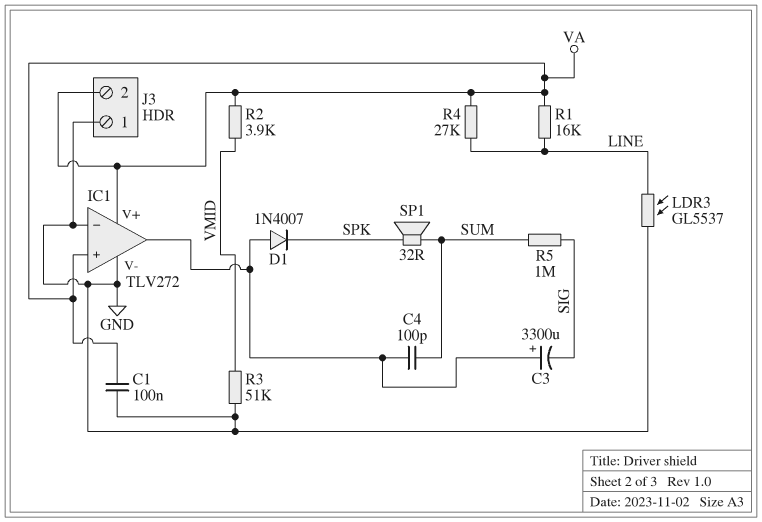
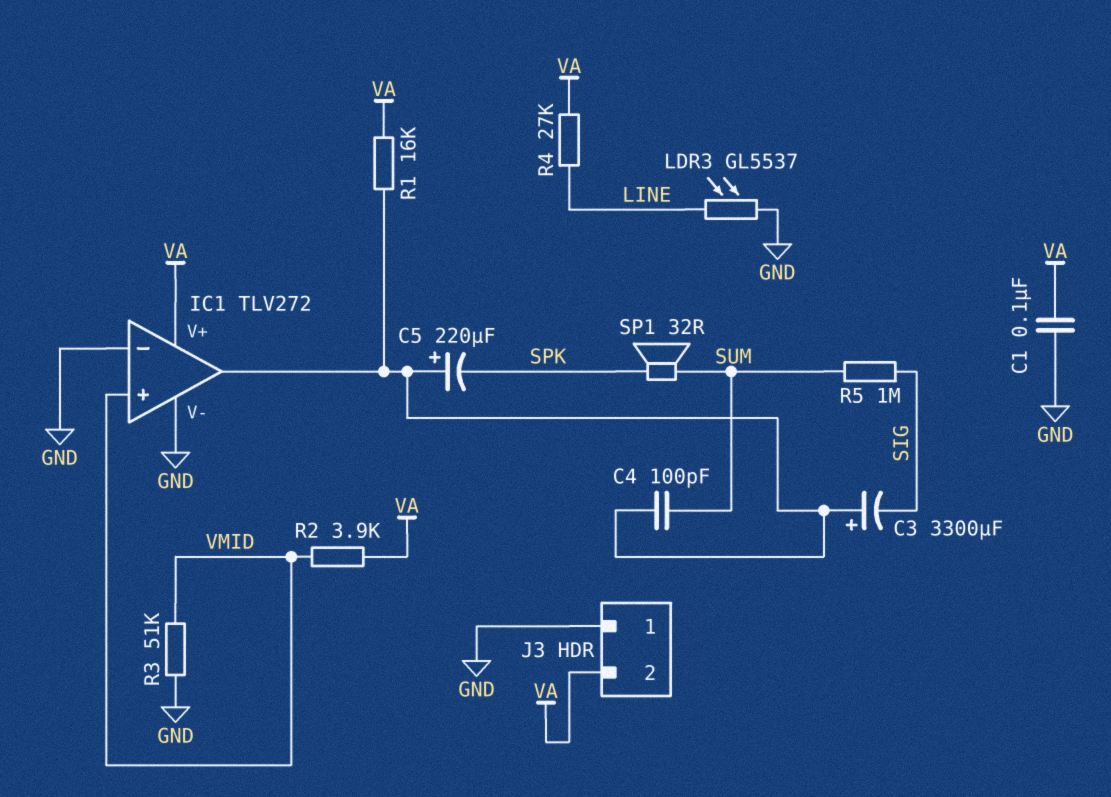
C5: none -> 220uF (plus IC1/out, minus SPK)
D1: diode 1N4007 (A IC1/out, K SPK) -> none
IC1 pin in+: VA -> VMID
R1: 16k (LINE, VA) -> 16k (IC1/out, VA)

